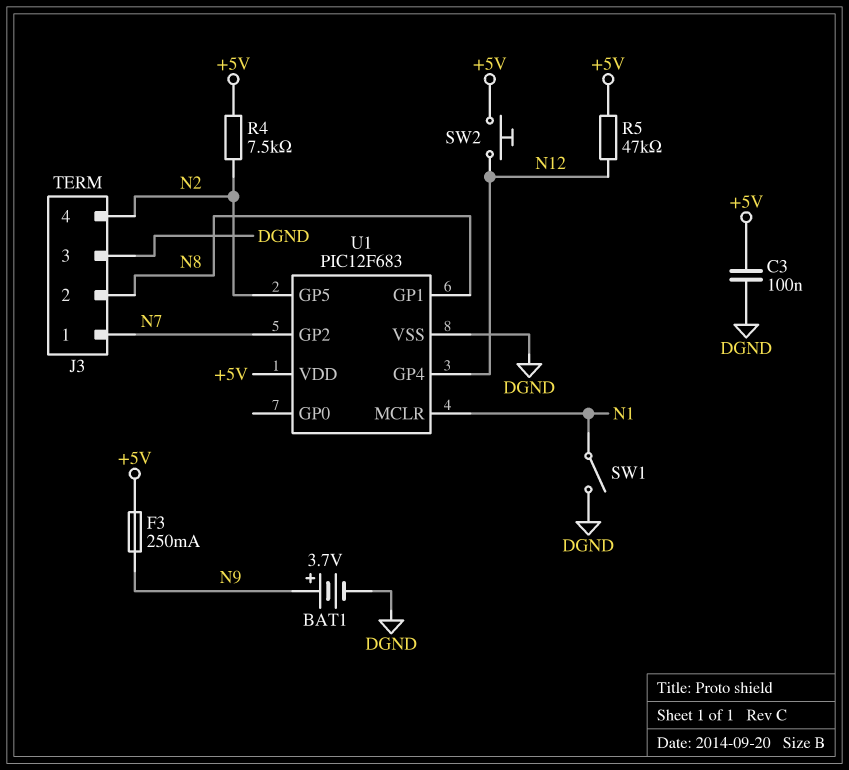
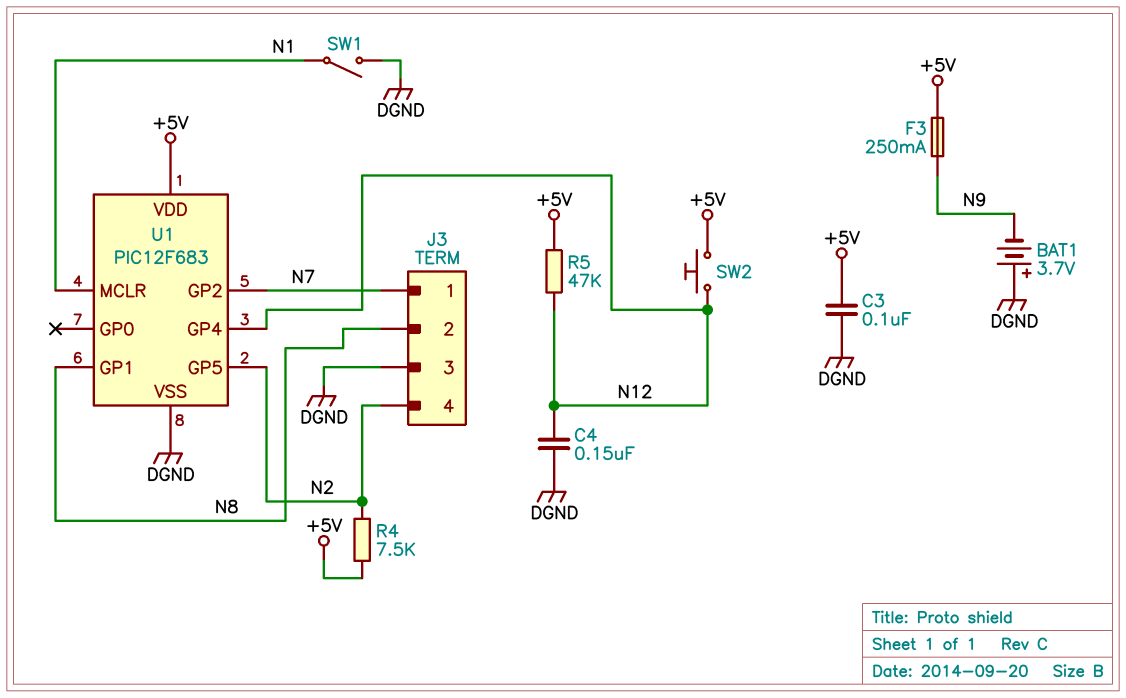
BAT1: 3.7V (plus N9, minus DGND) -> 3.7V (plus DGND, minus N9)
C4: none -> 150nF (DGND, N12)

